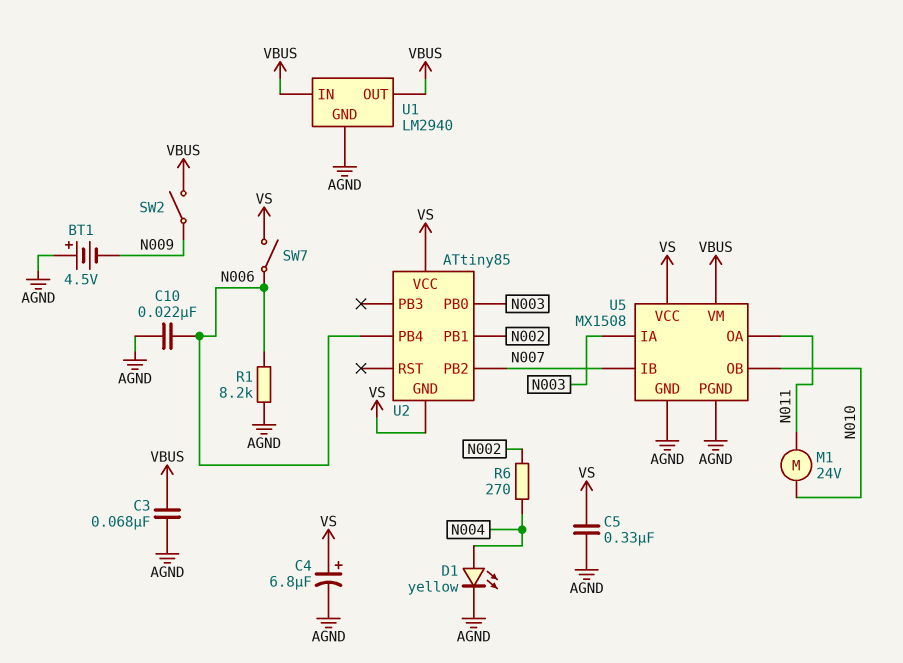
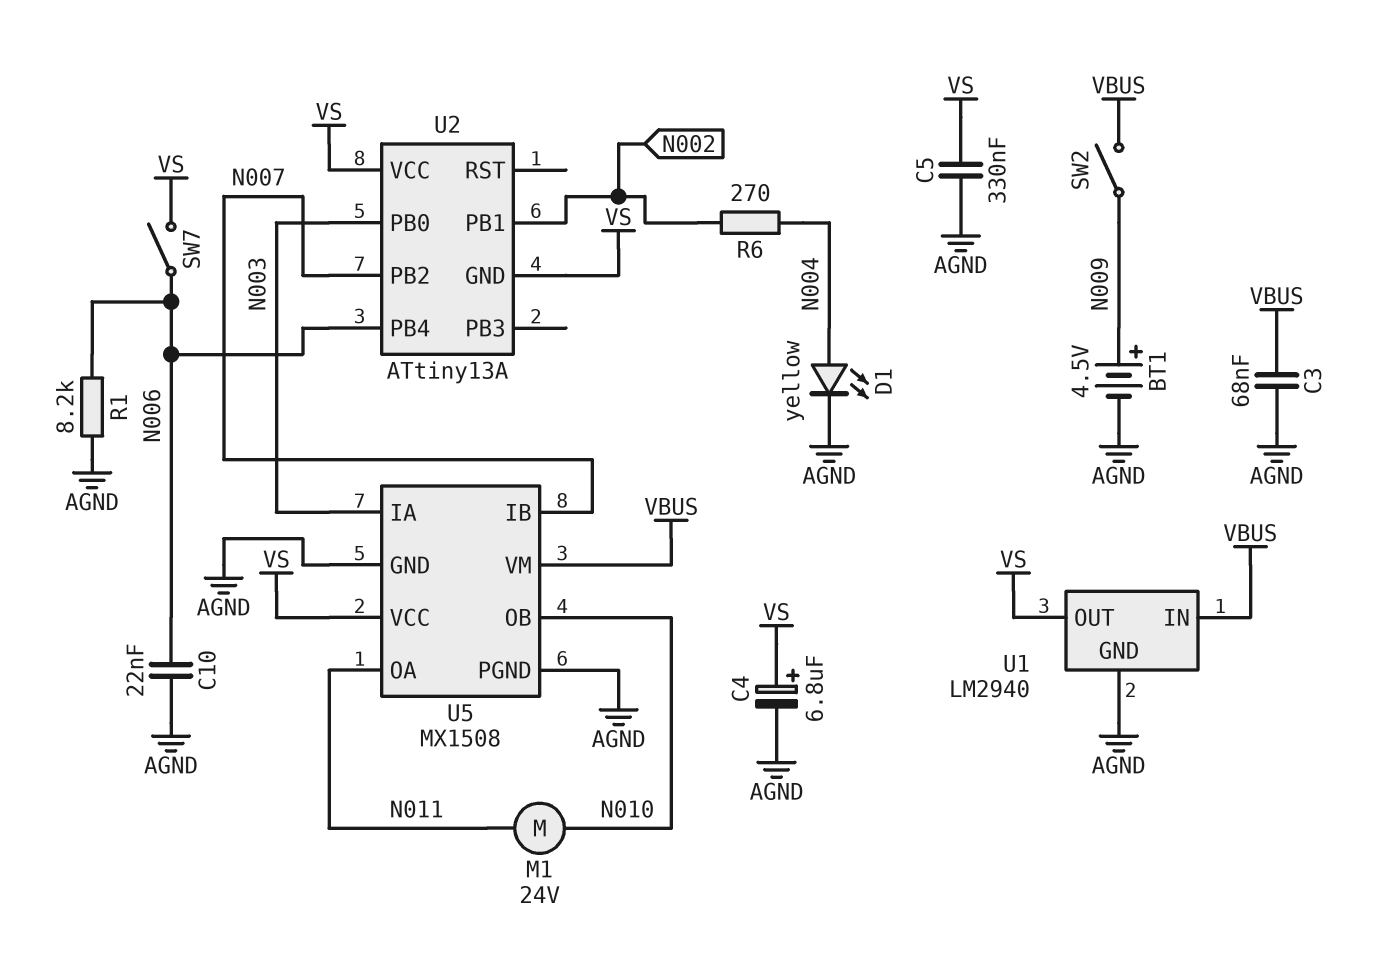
BT1: 4.5V (plus AGND, minus N009) -> 4.5V (plus N009, minus AGND)
U1 pin OUT: VBUS -> VS
U2: ATtiny85 -> ATtiny13A

